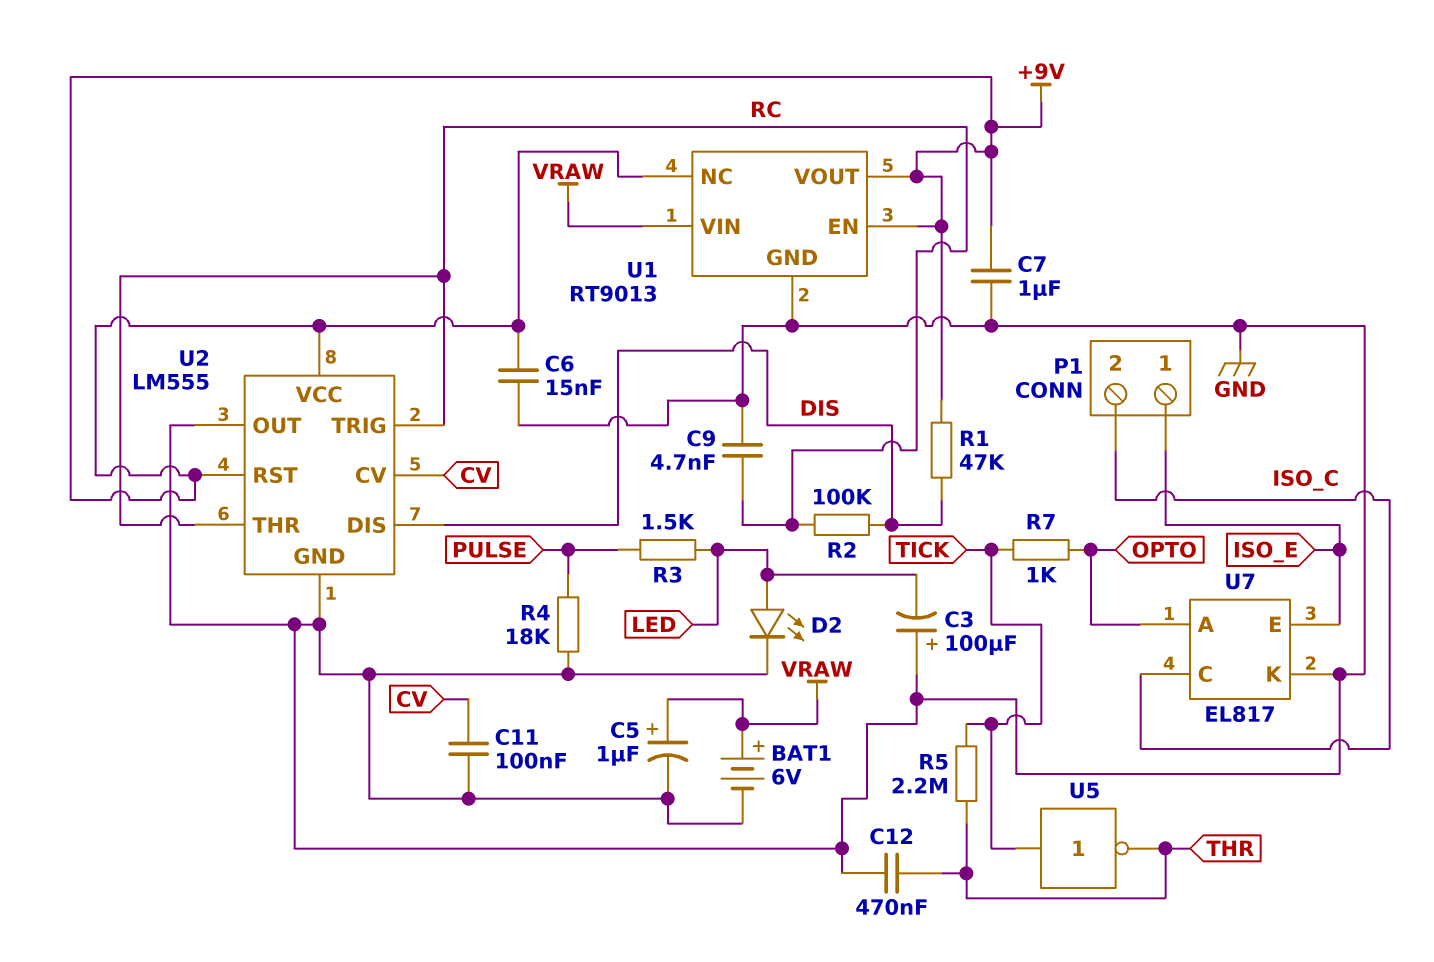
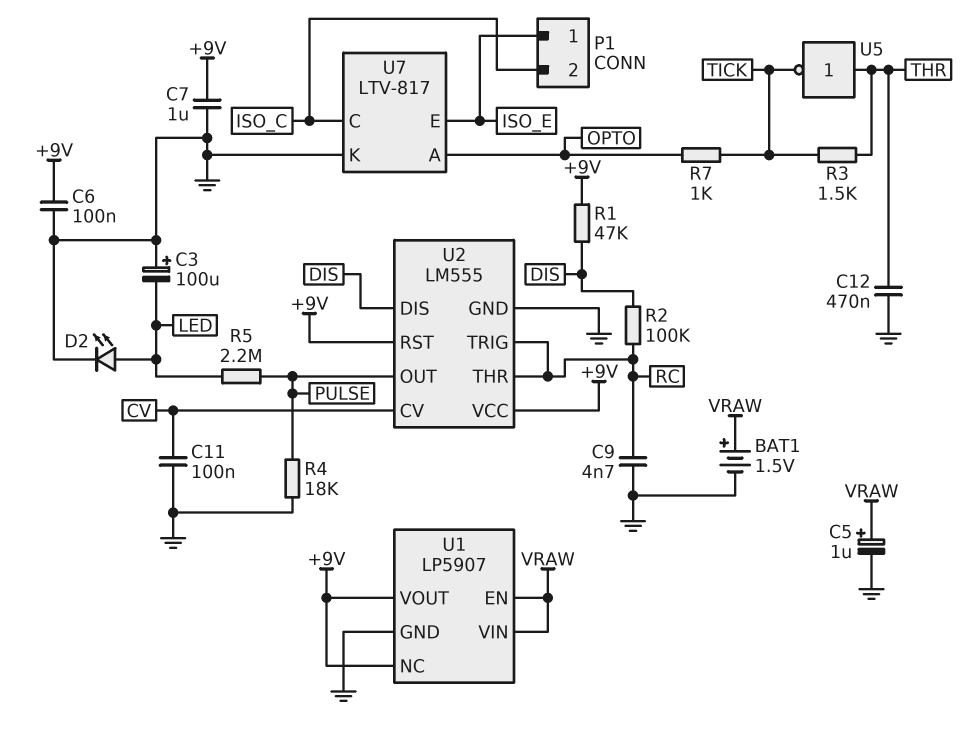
BAT1: 6V (plus VRAW, minus GND) -> 1.5V (plus VRAW, minus GND)
C6: 15nF (+9V, GND) -> 100nF (+9V, GND)
R3: 1.5k (LED, PULSE) -> 1.5k (THR, TICK)
R5: 2.2M (THR, TICK) -> 2.2M (LED, PULSE)
U1: RT9013 -> LP5907
U1 pin EN: +9V -> VRAW
U2 pin OUT: GND -> PULSE
U5: NOT (in TICK, out THR) -> NOT (in THR, out TICK)
U7: EL817 -> LTV-817

